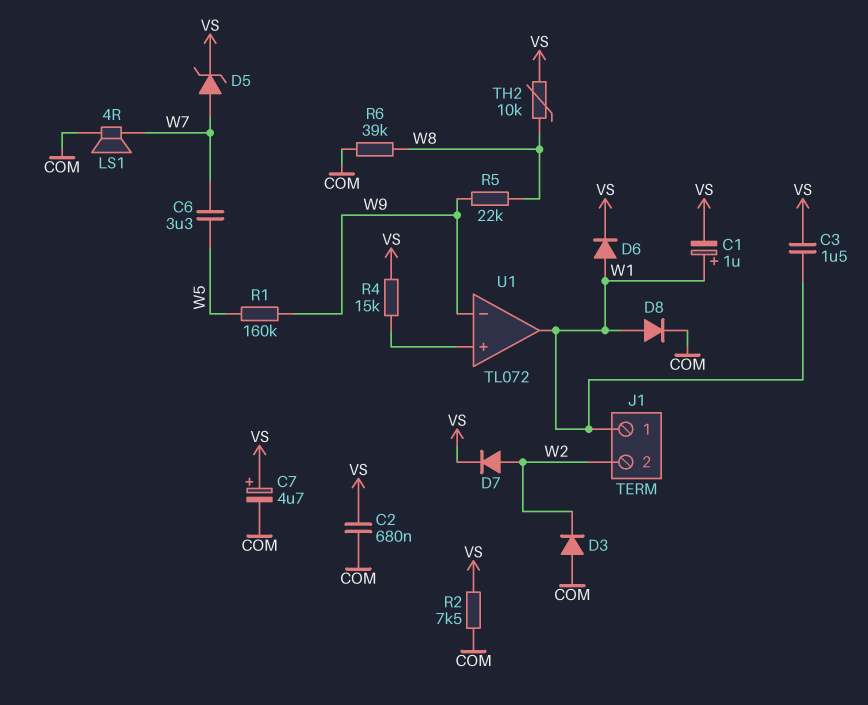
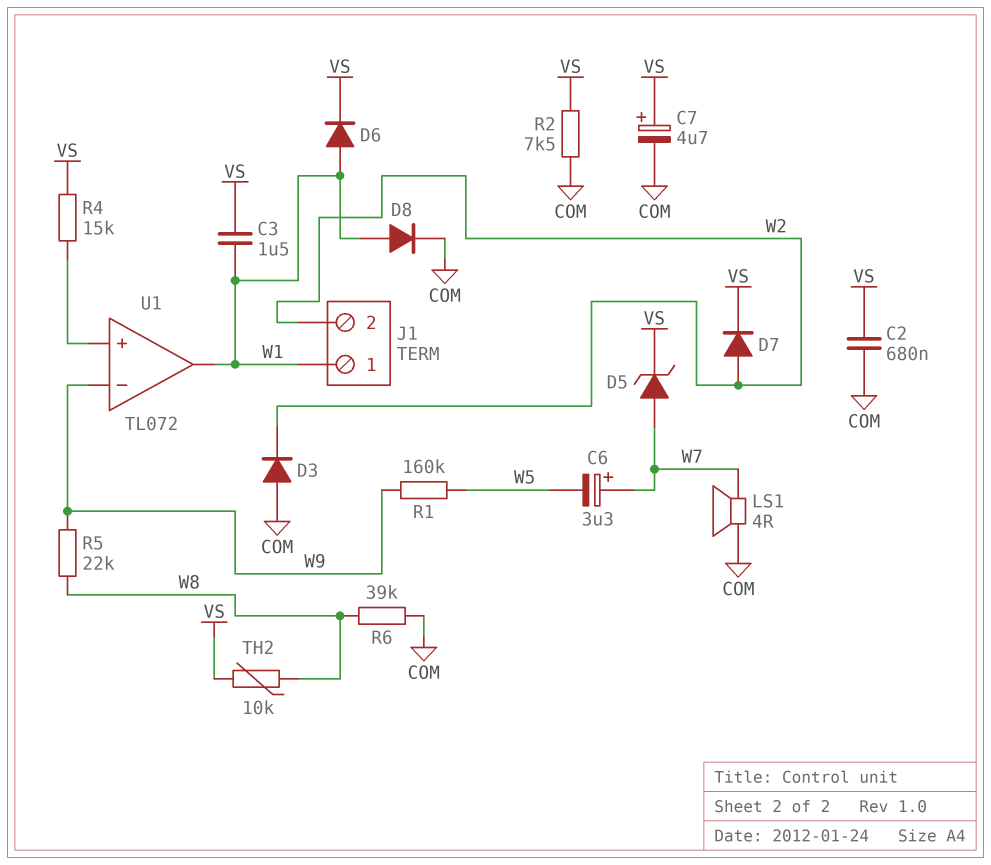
C1: 1uF (plus W1, minus VS) -> none
C6: 3.3uF (W5, W7) -> 3.3uF (plus W7, minus W5)

